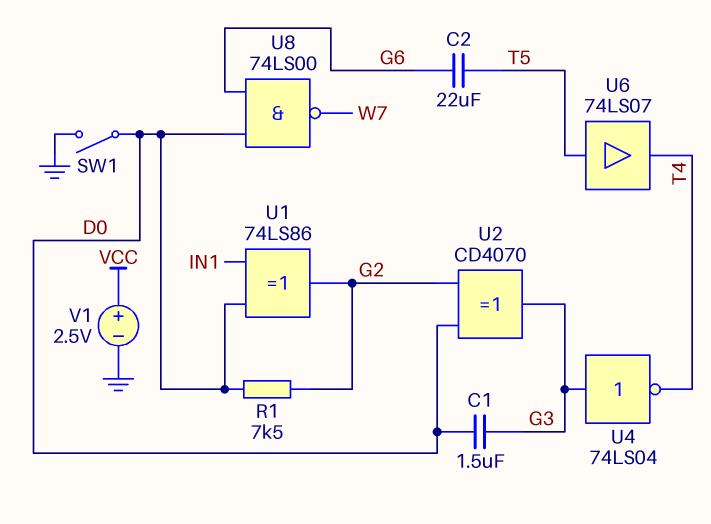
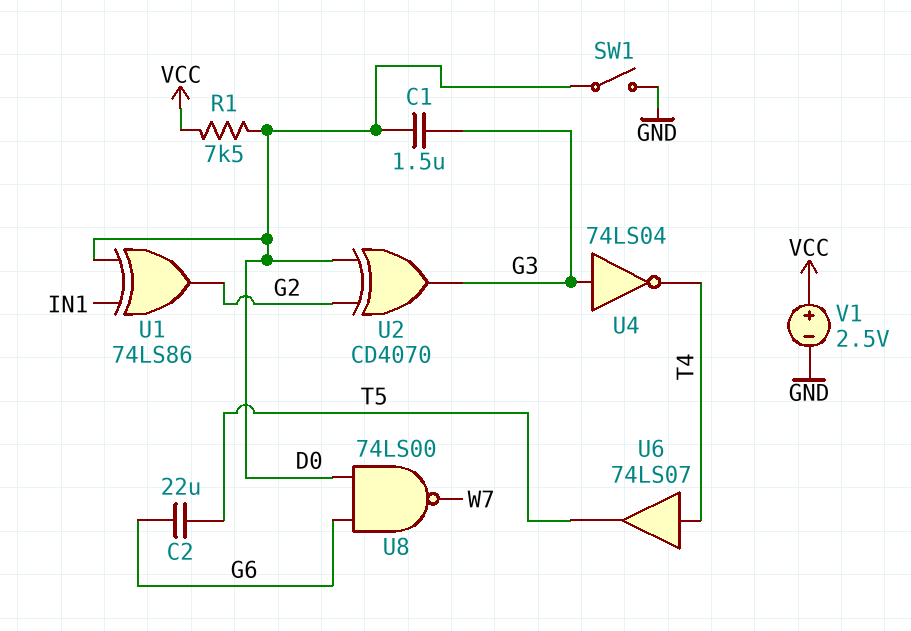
R1: 7.5k (D0, G2) -> 7.5k (D0, VCC)
U6: buffer 74LS07 (in T5, out T4) -> buffer 74LS07 (in T4, out T5)

